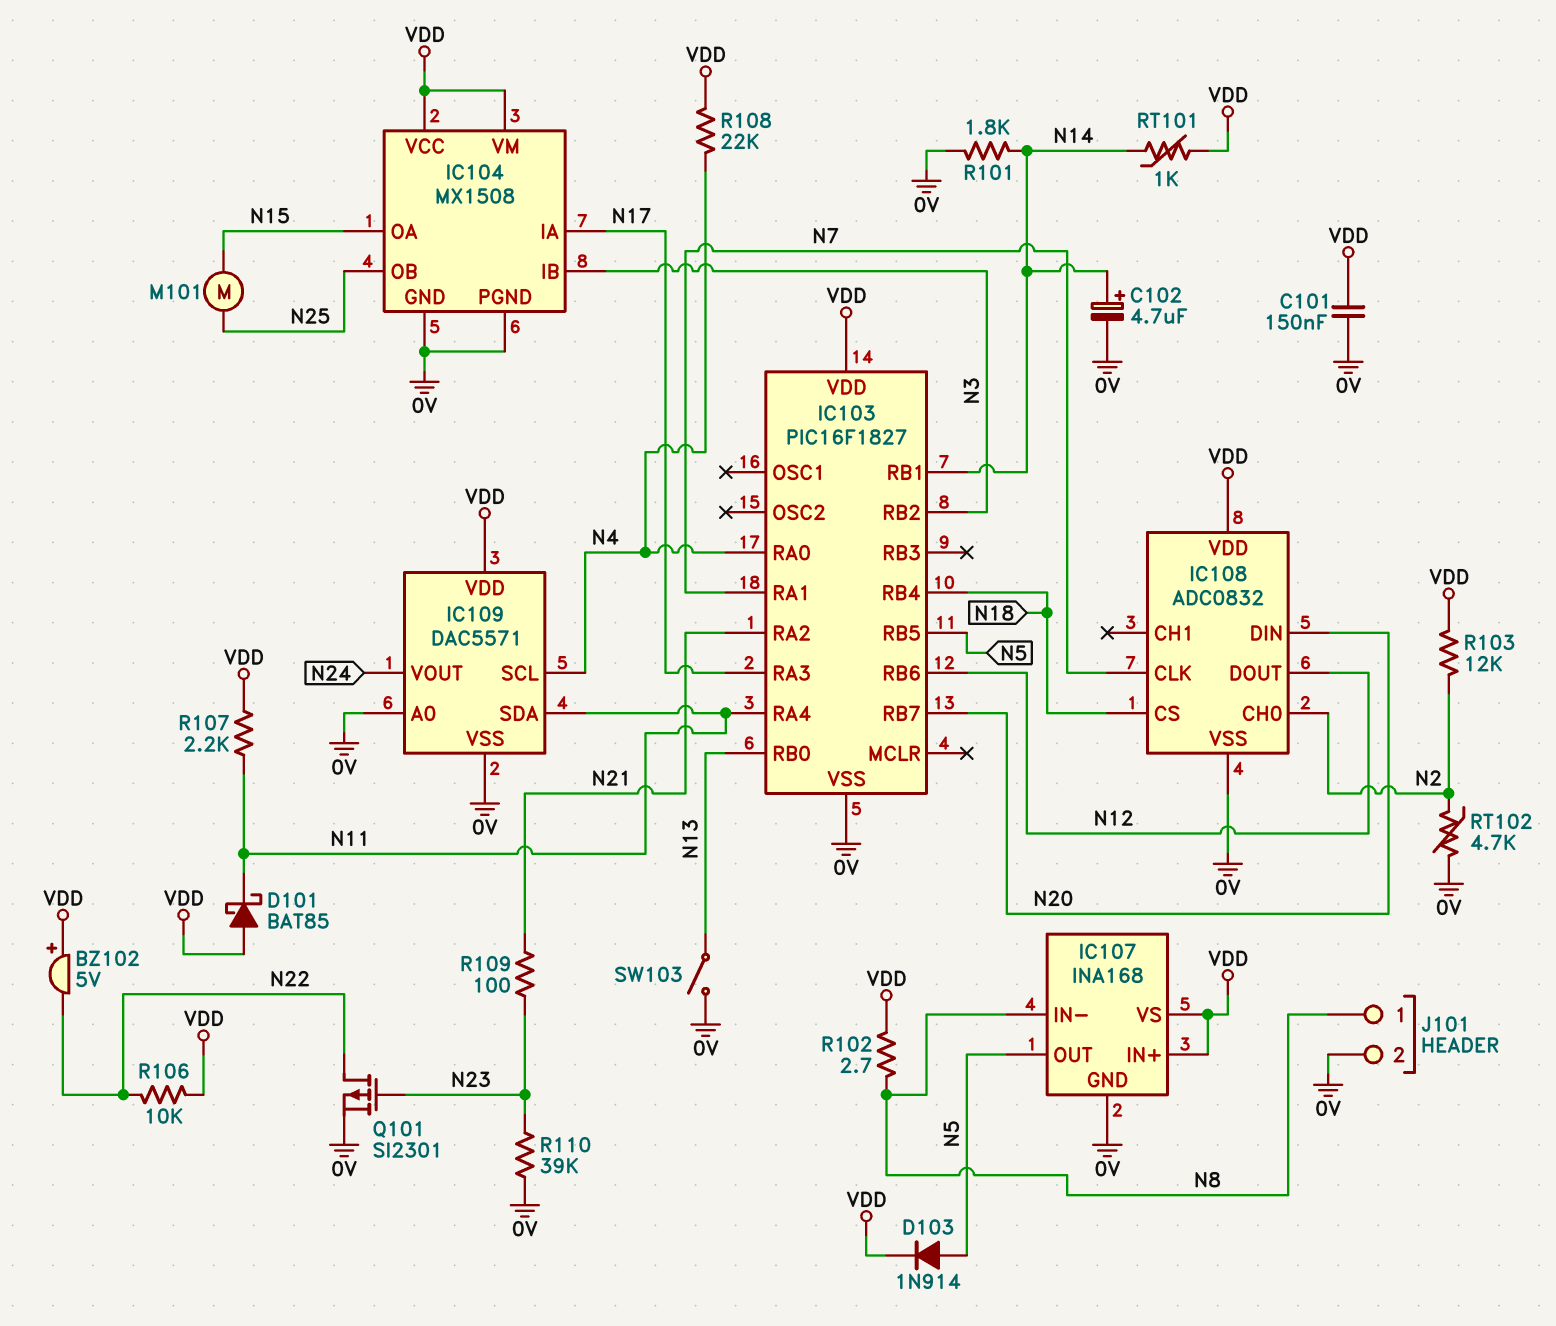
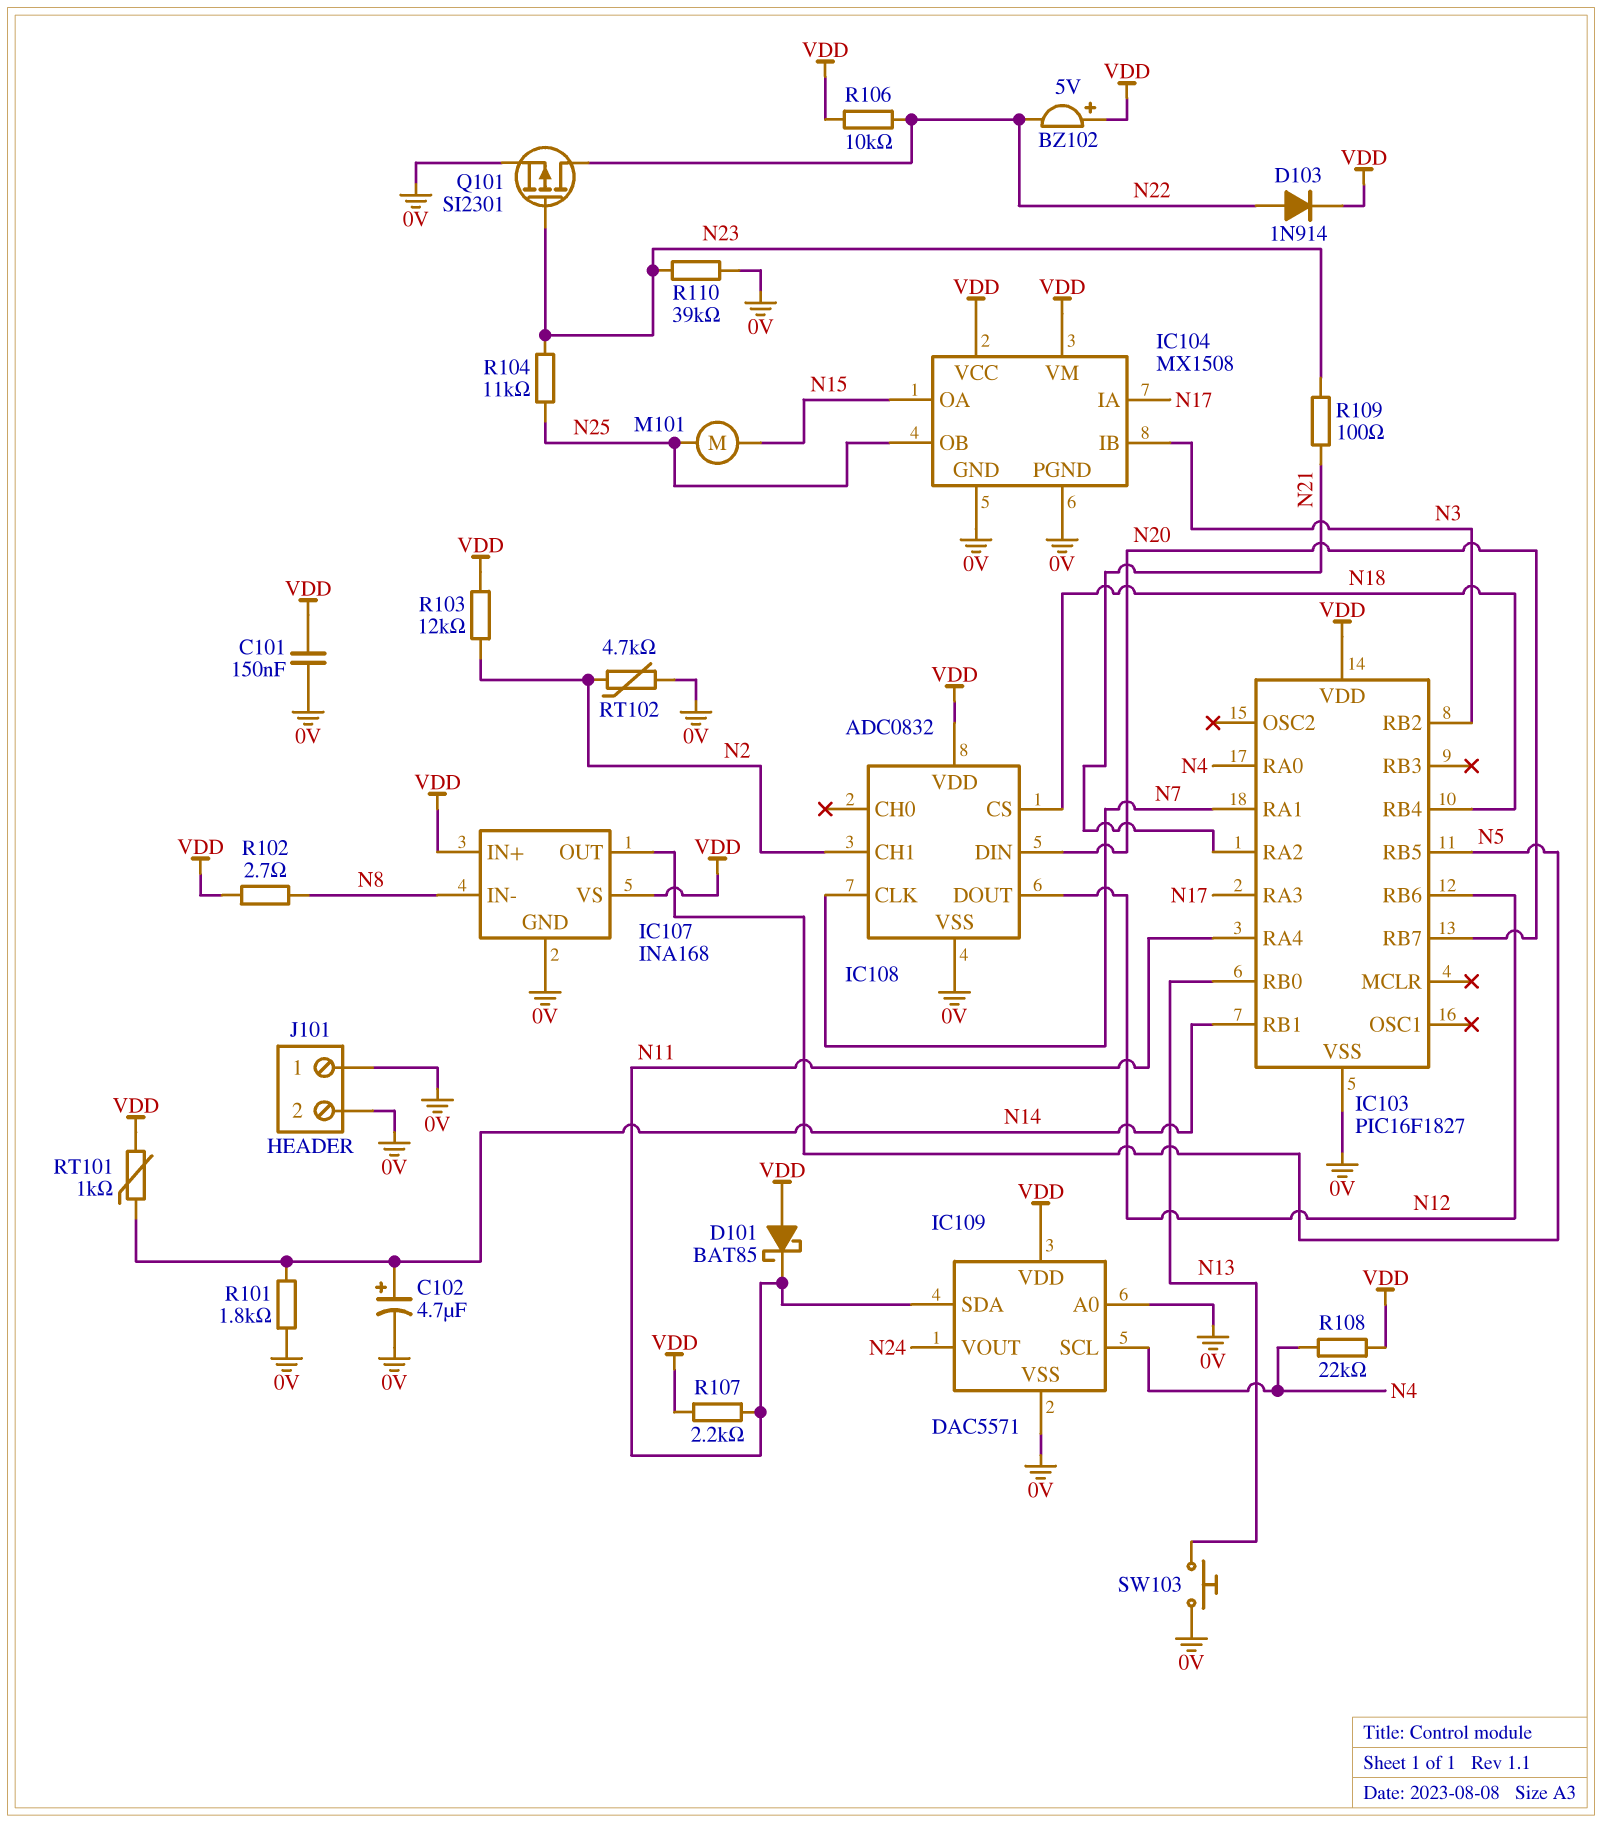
D103: diode 1N914 (A N5, K VDD) -> diode 1N914 (A N22, K VDD)
IC108 pin CH0: N2 -> none
IC108 pin CH1: none -> N2
J101 pin 1: N8 -> 0V
R104: none -> 11k (N23, N25)
SW103: switch (0V, N13) -> button (0V, N13)

